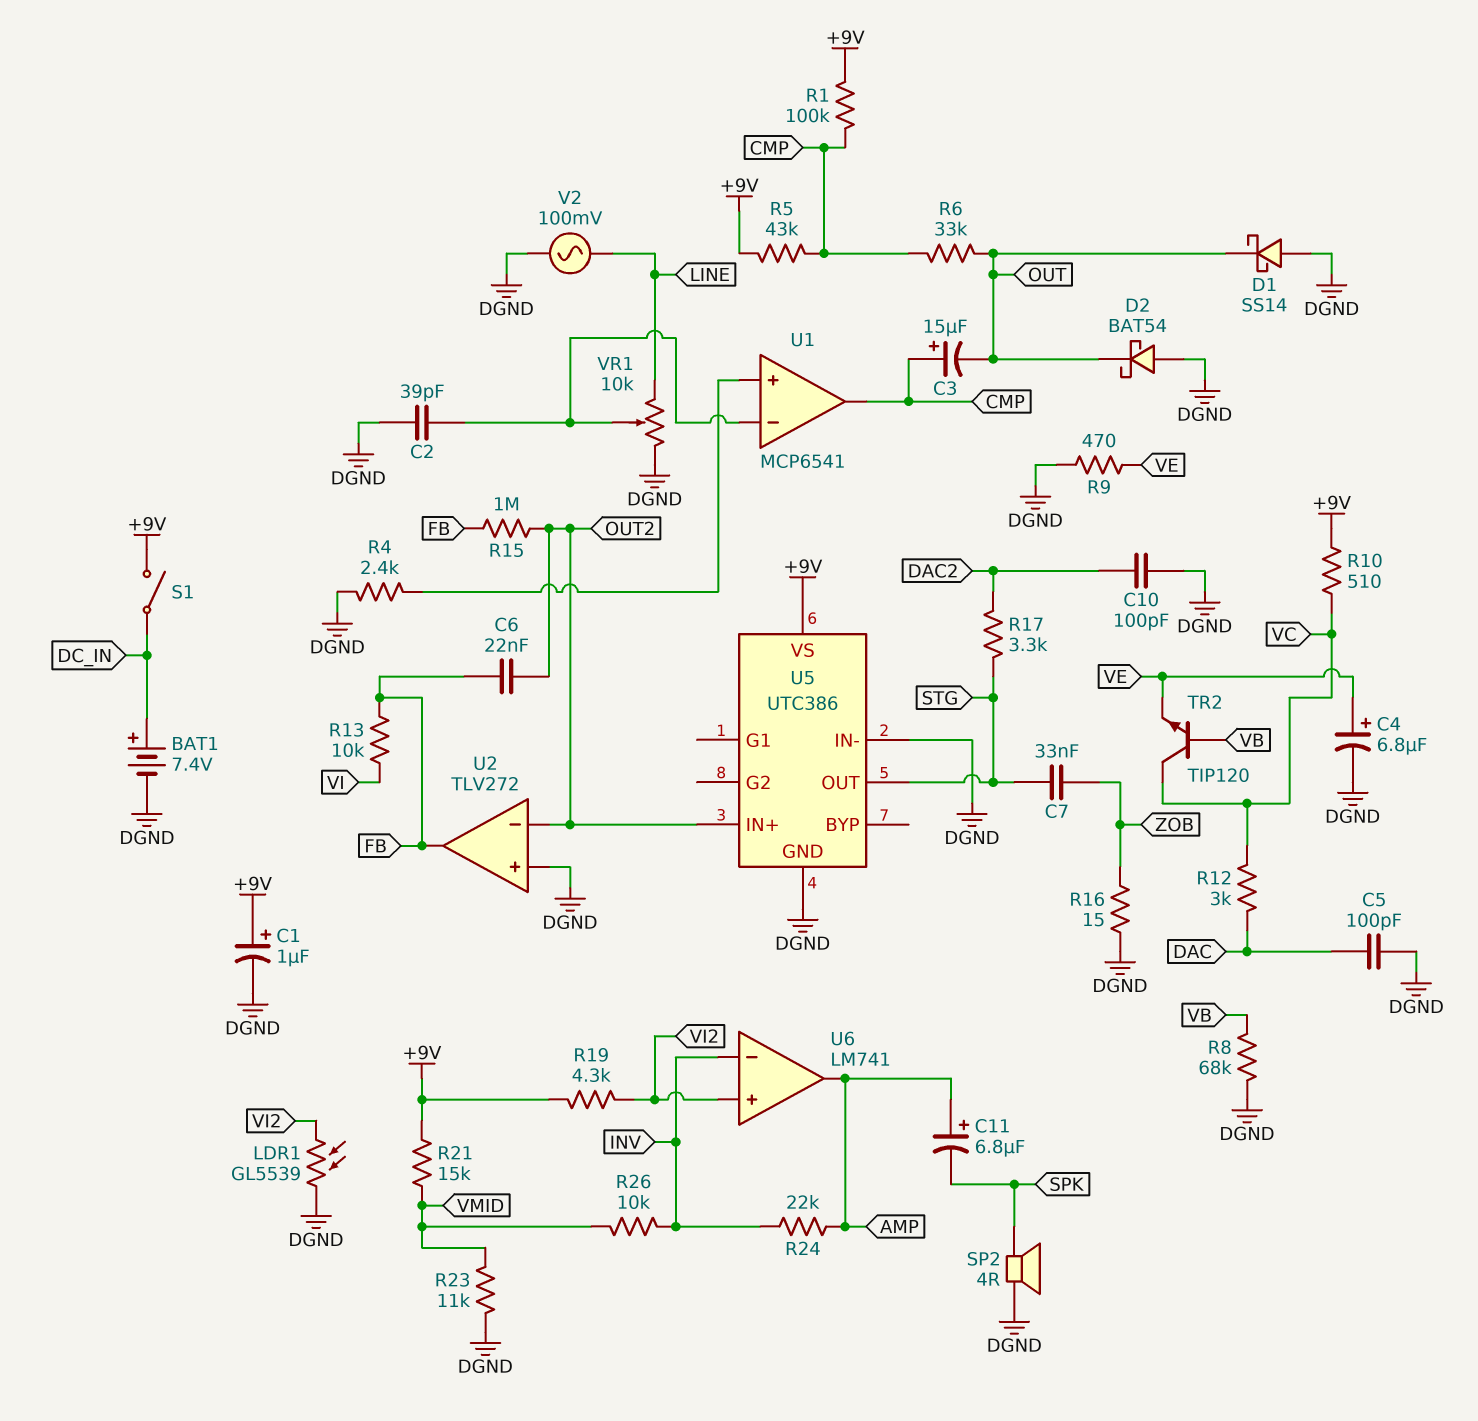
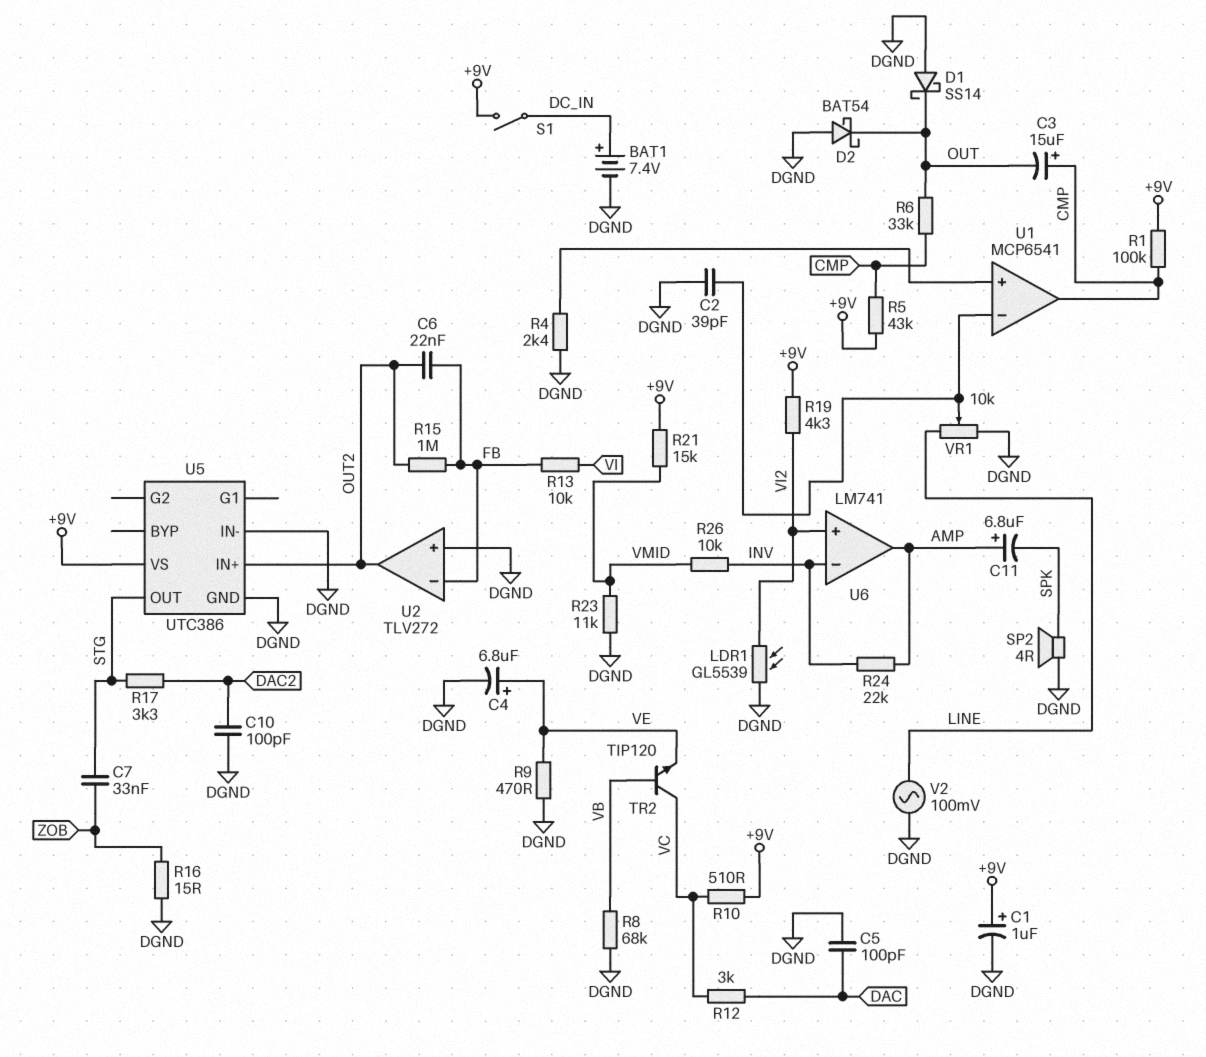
U2 pin in-: OUT2 -> FB
U2 pin out: FB -> OUT2

